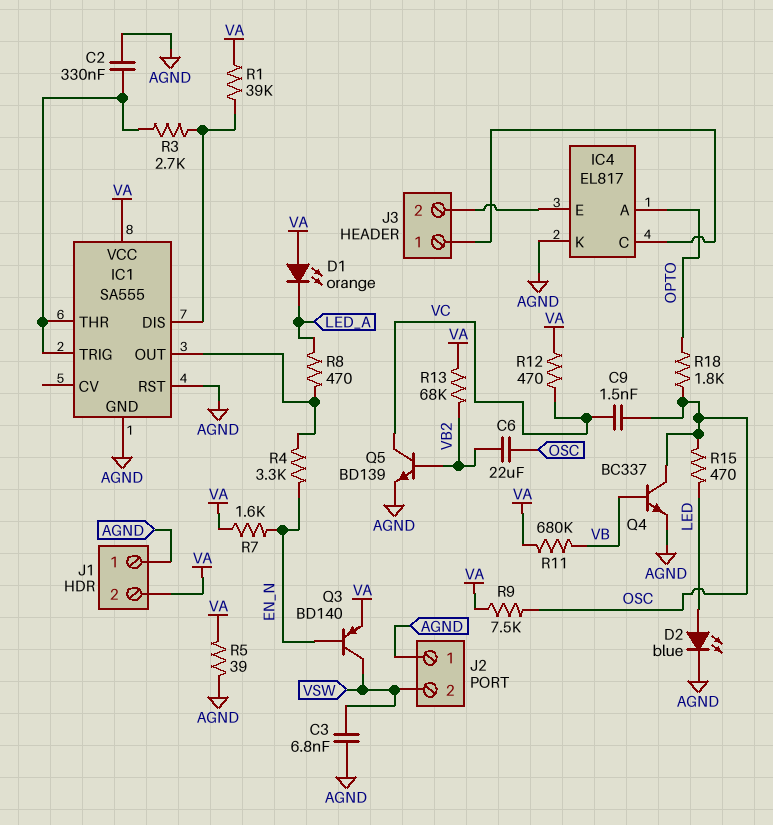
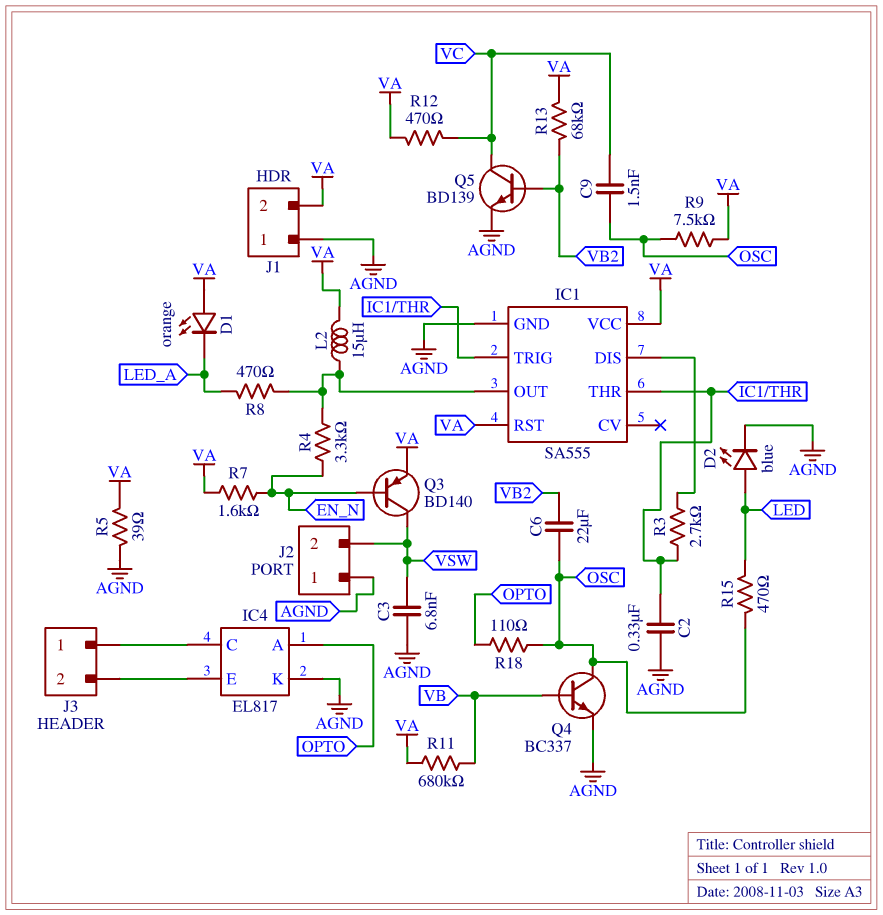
IC1 pin RST: AGND -> VA
L2: none -> 15uH (IC1/OUT, VA)
R1: 39k (IC1/DIS, VA) -> none
R18: 1.8k (OPTO, OSC) -> 110 (OPTO, OSC)

